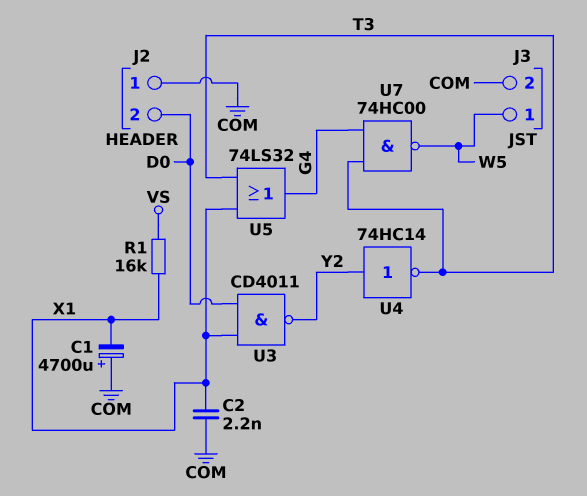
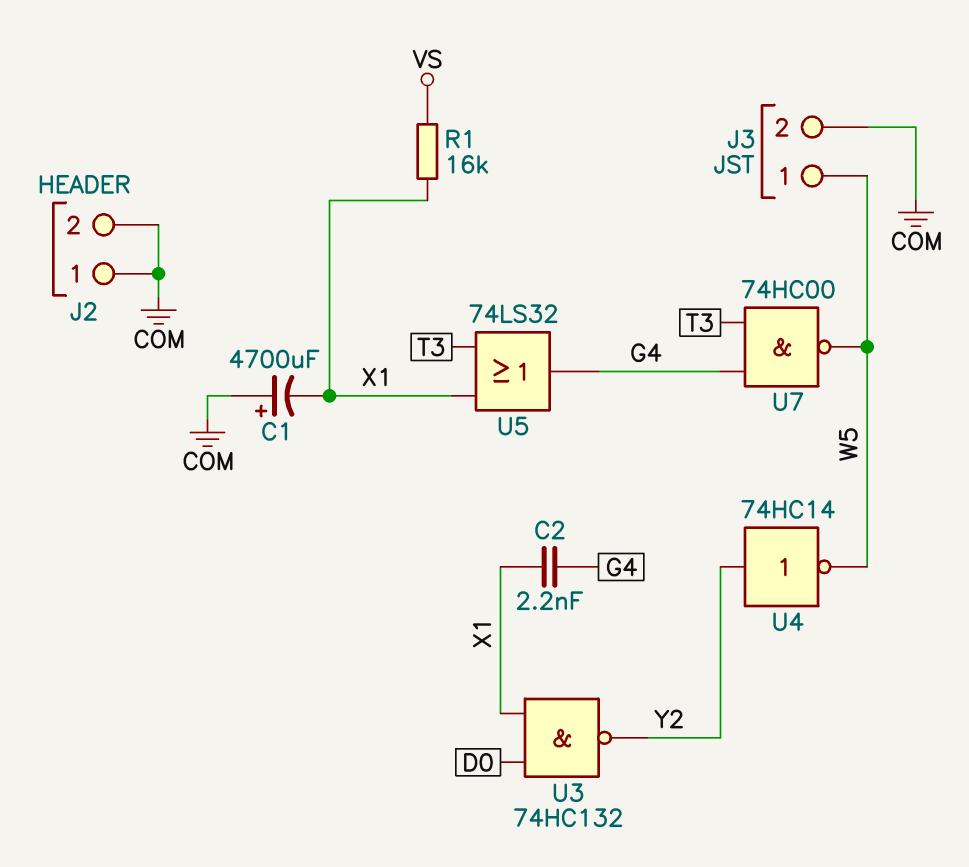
C2: 2.2nF (COM, X1) -> 2.2nF (G4, X1)
J2 pin 2: D0 -> COM
U3: NAND CD4011 (in D0, in X1, out Y2) -> NAND 74HC132 (in D0, in X1, out Y2)
U4: NOT 74HC14 (in Y2, out T3) -> NOT 74HC14 (in Y2, out W5)

